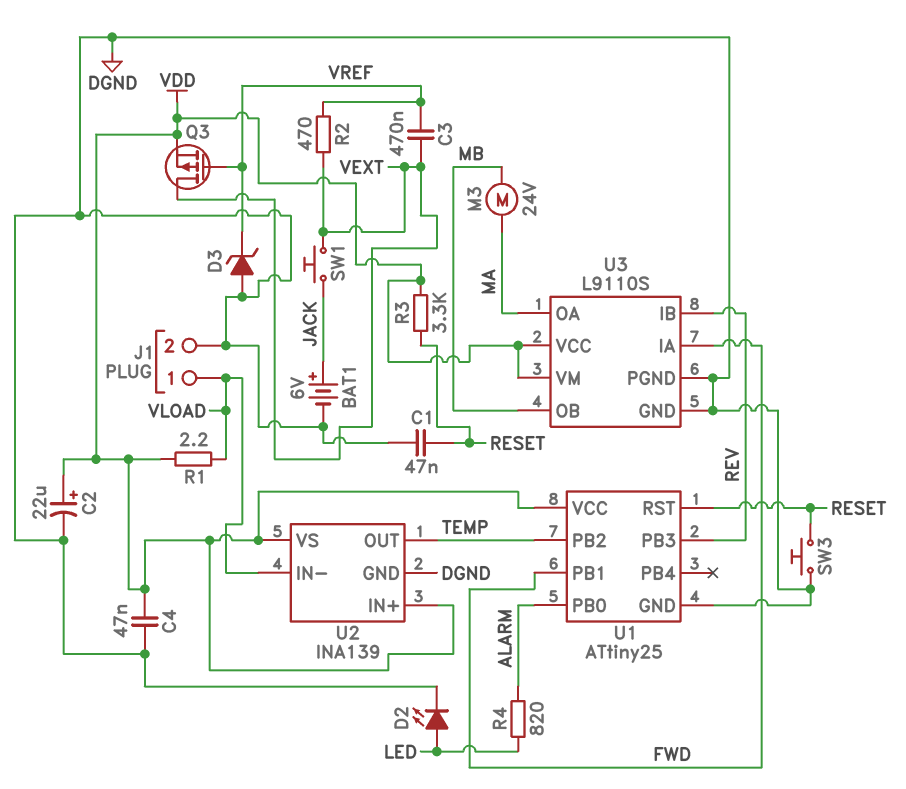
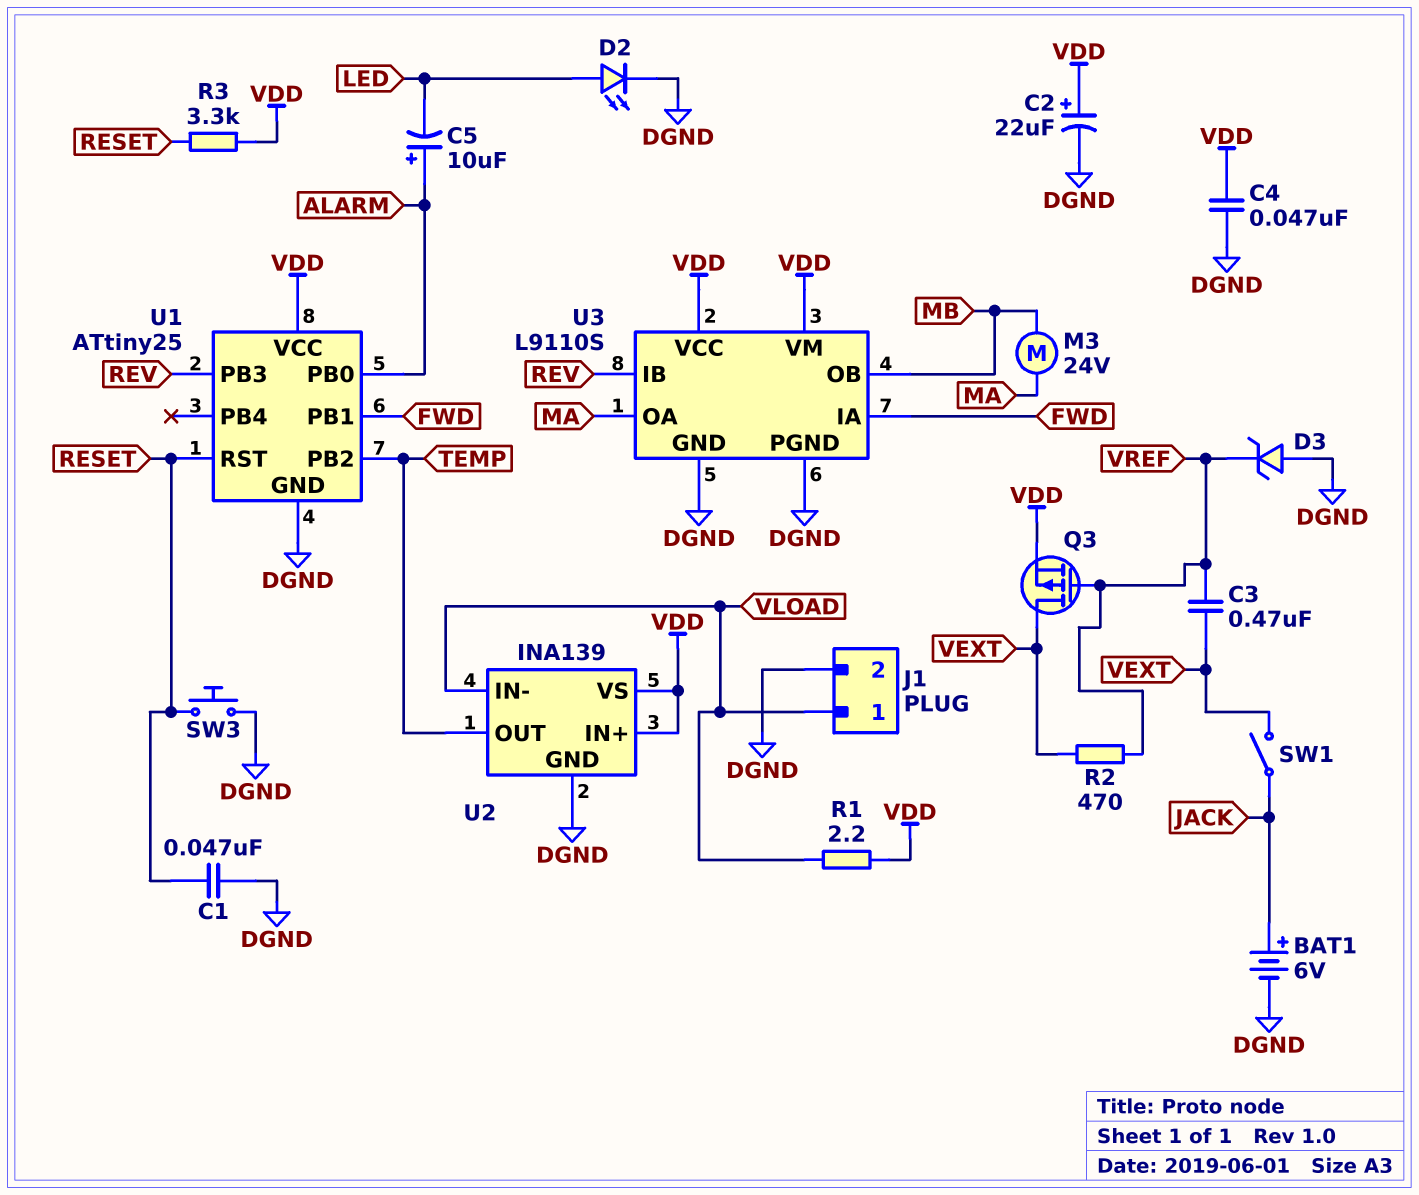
C5: none -> 10uF (plus ALARM, minus LED)
R4: 820 (ALARM, LED) -> none
SW1: button (JACK, VEXT) -> switch (JACK, VEXT)

